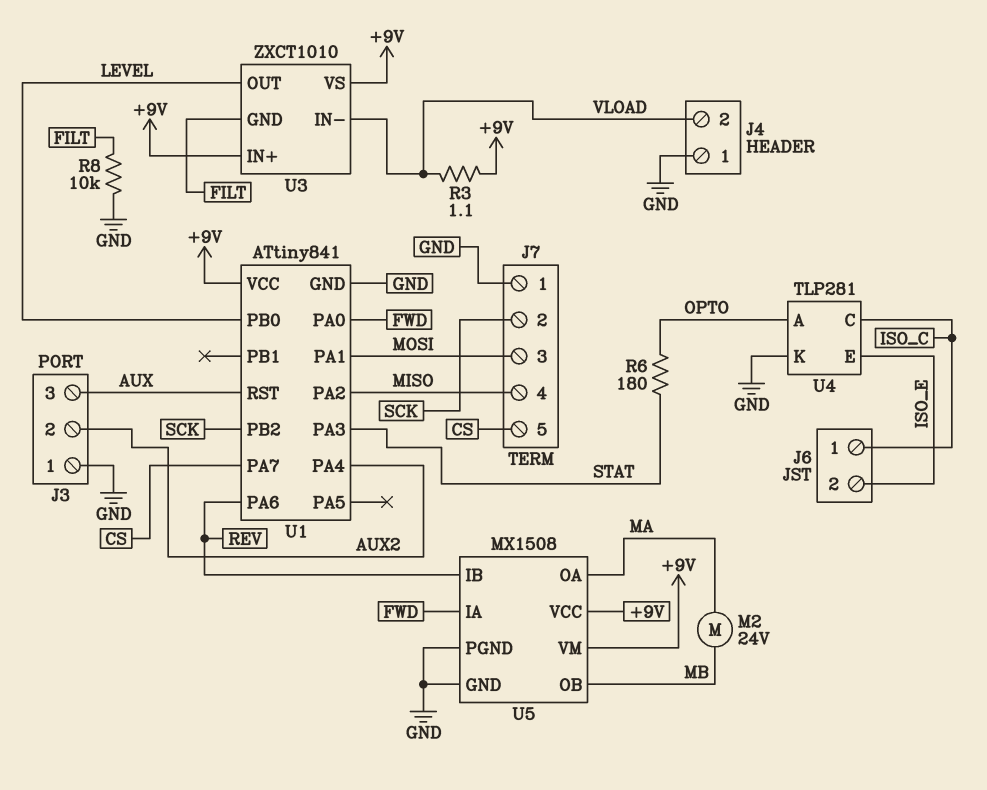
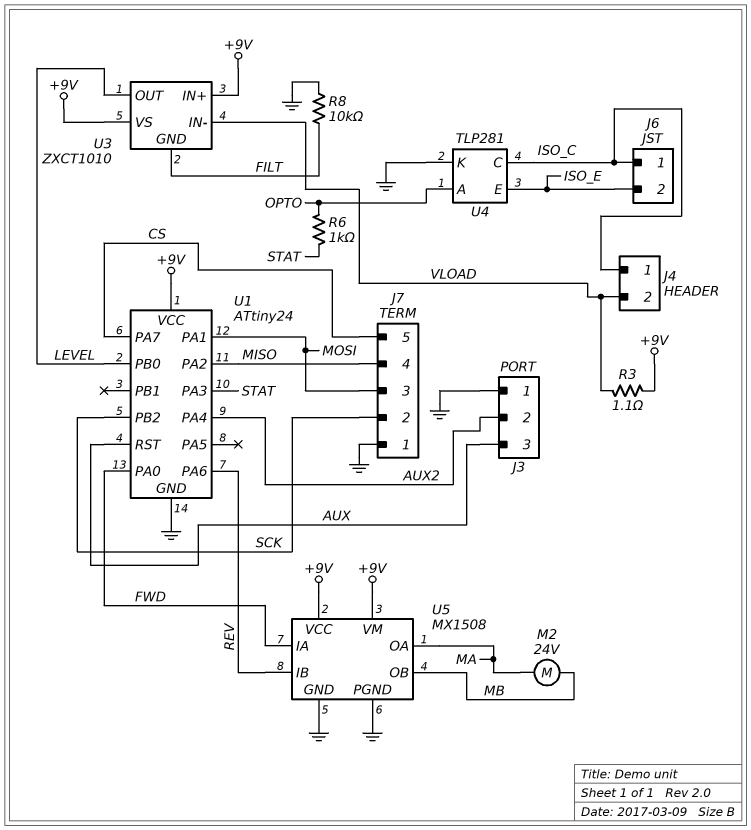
J4 pin 1: GND -> ISO_C
R6: 180 (OPTO, STAT) -> 1k (OPTO, STAT)
U1: ATtiny841 -> ATtiny24

